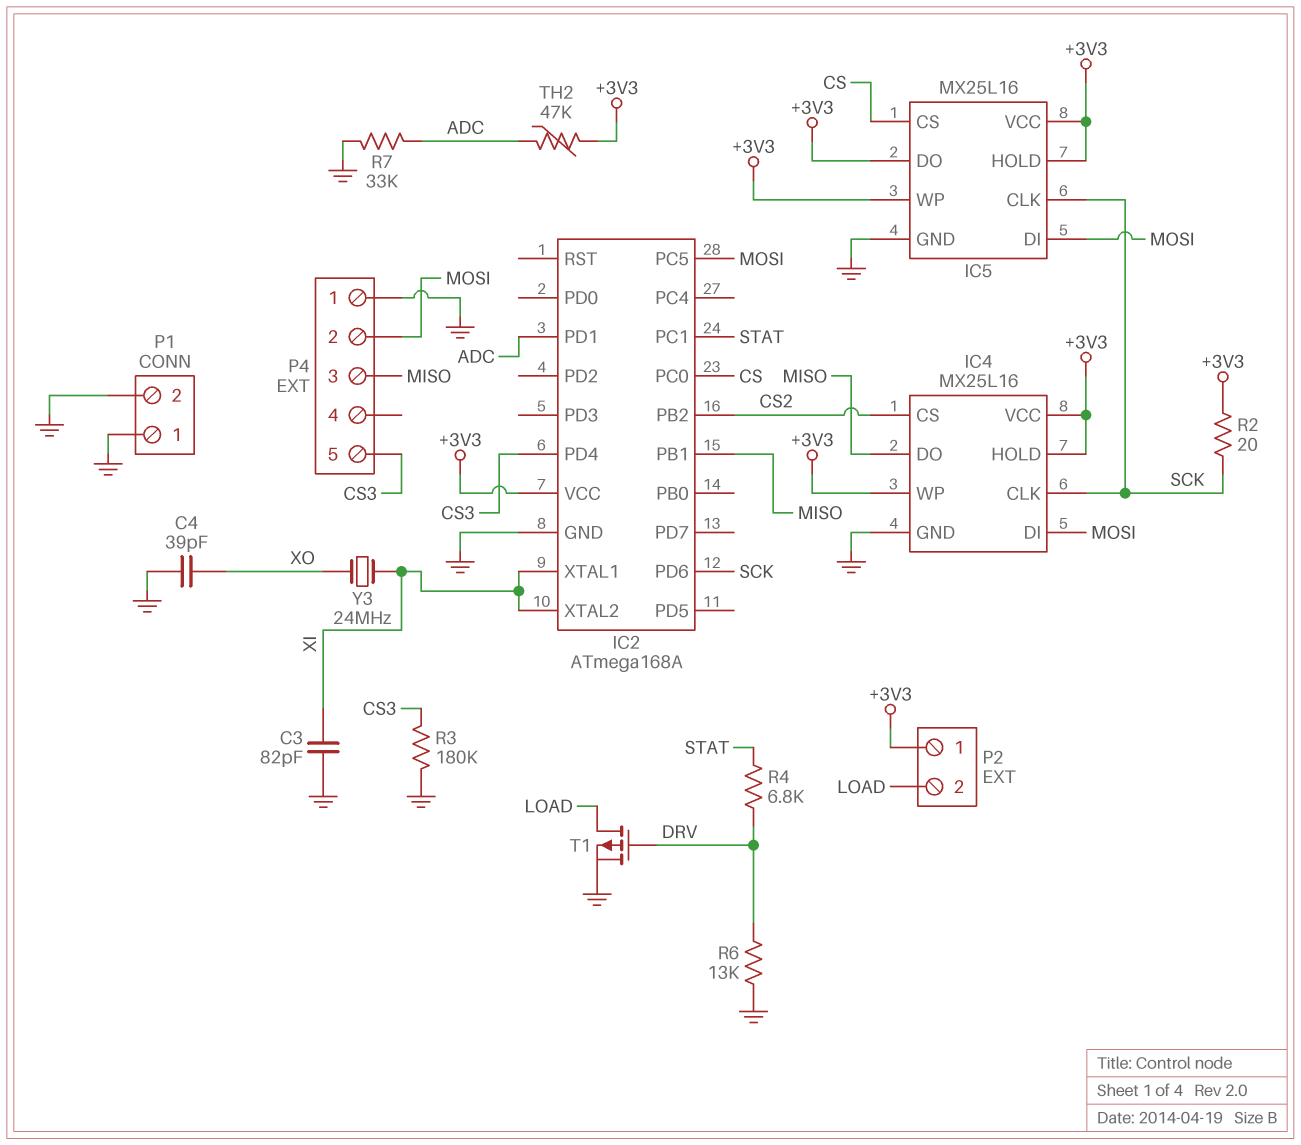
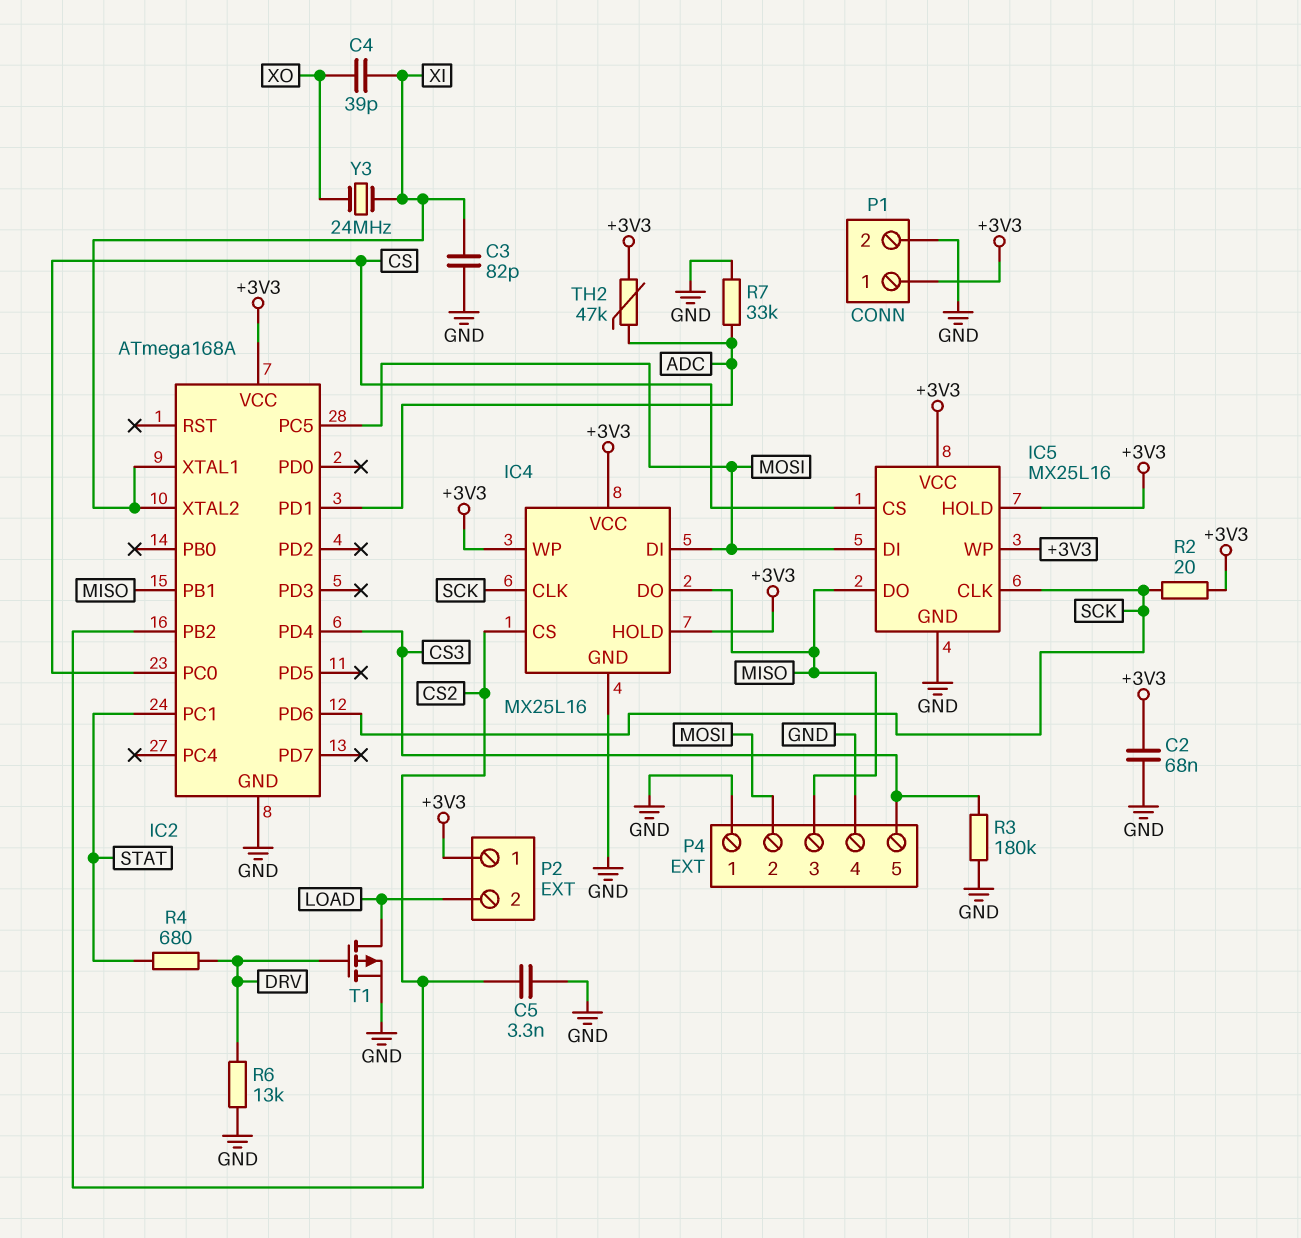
C2: none -> 68nF (+3V3, GND)
C4: 39pF (GND, XO) -> 39pF (XI, XO)
C5: none -> 3.3nF (CS2, GND)
IC5 pin DO: +3V3 -> MISO
P1 pin 1: GND -> +3V3
P4 pin 4: none -> GND
R4: 6.8k (DRV, STAT) -> 680 (DRV, STAT)

